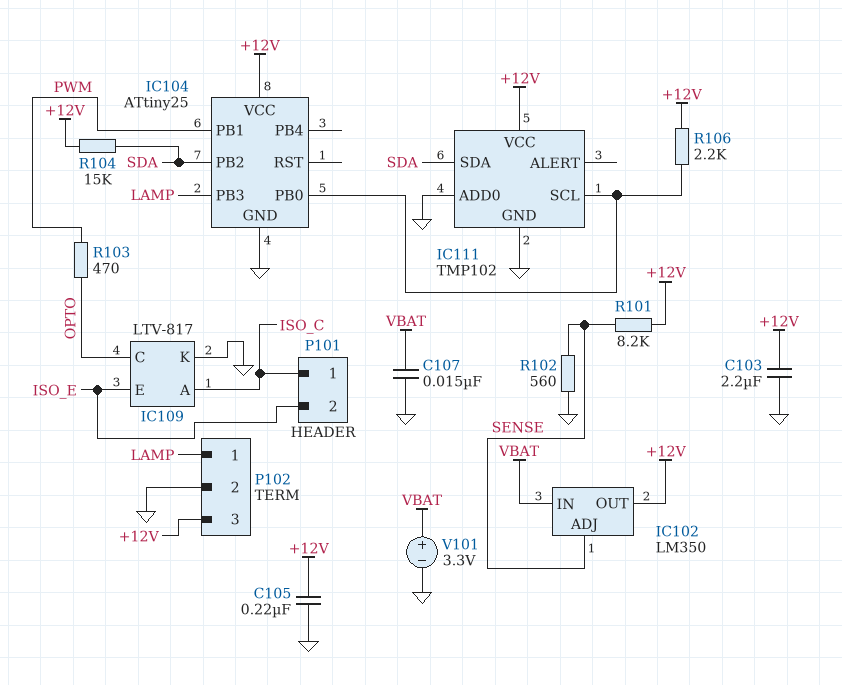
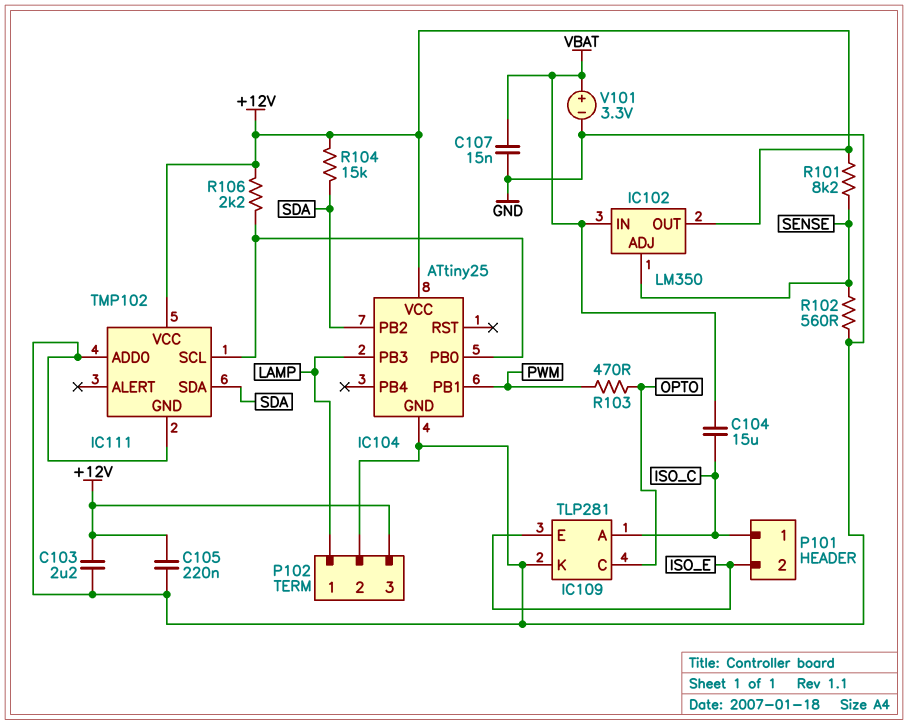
C104: none -> 15uF (ISO_C, VBAT)
IC109: LTV-817 -> TLP281

